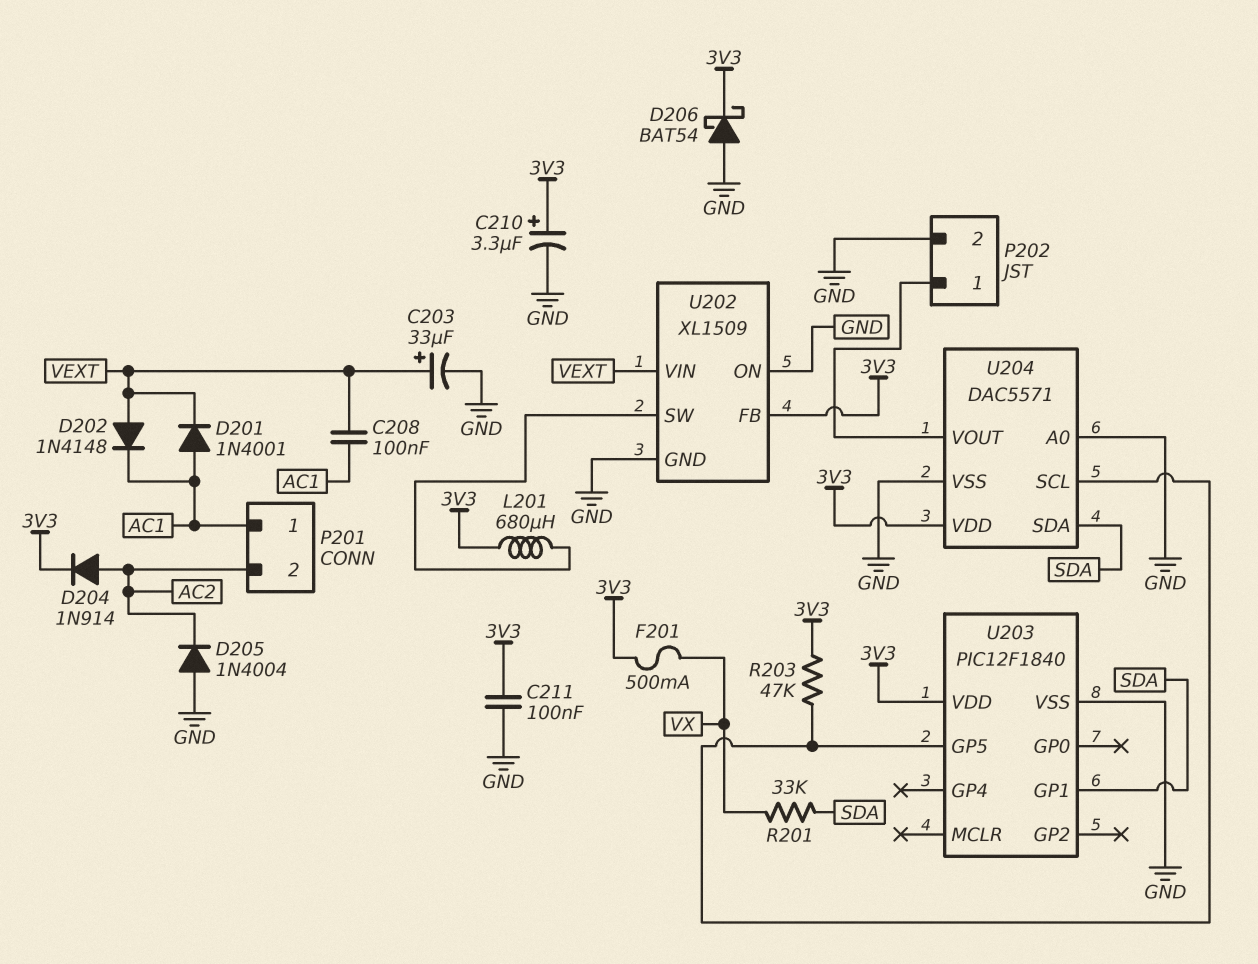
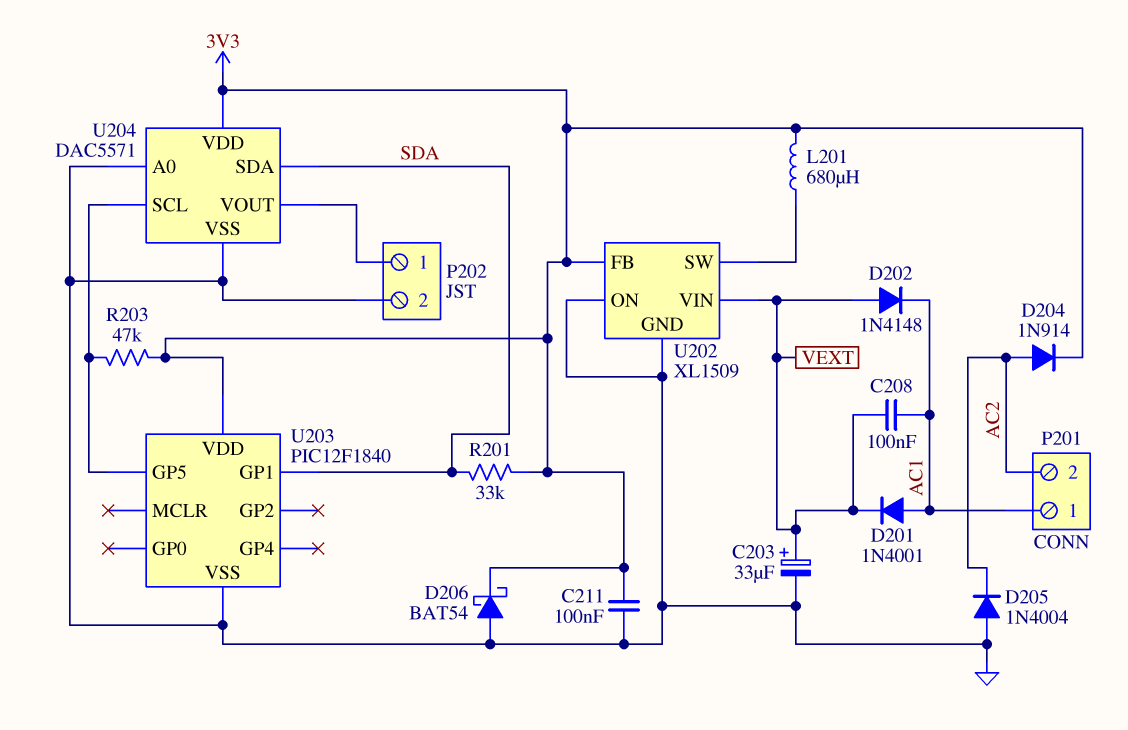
C210: 3.3uF (plus 3V3, minus GND) -> none
F201: 500mA (3V3, VX) -> none
R201: 33k (SDA, VX) -> 33k (3V3, SDA)

